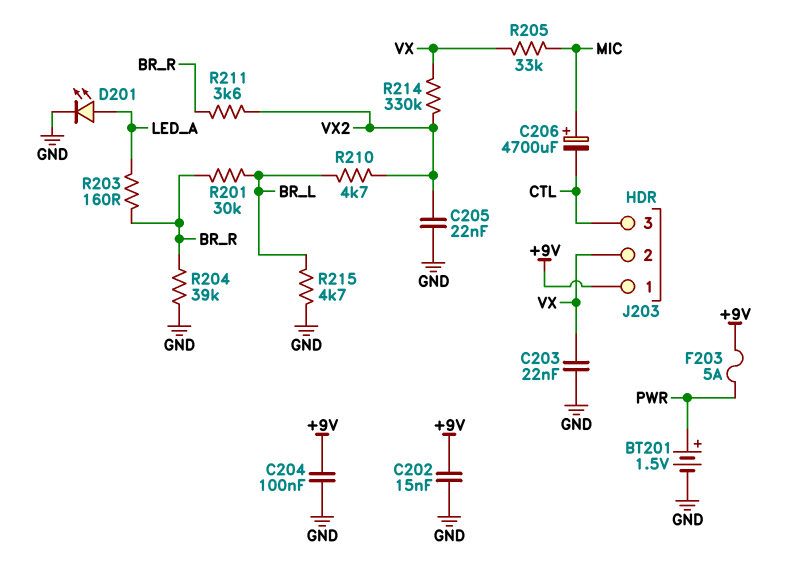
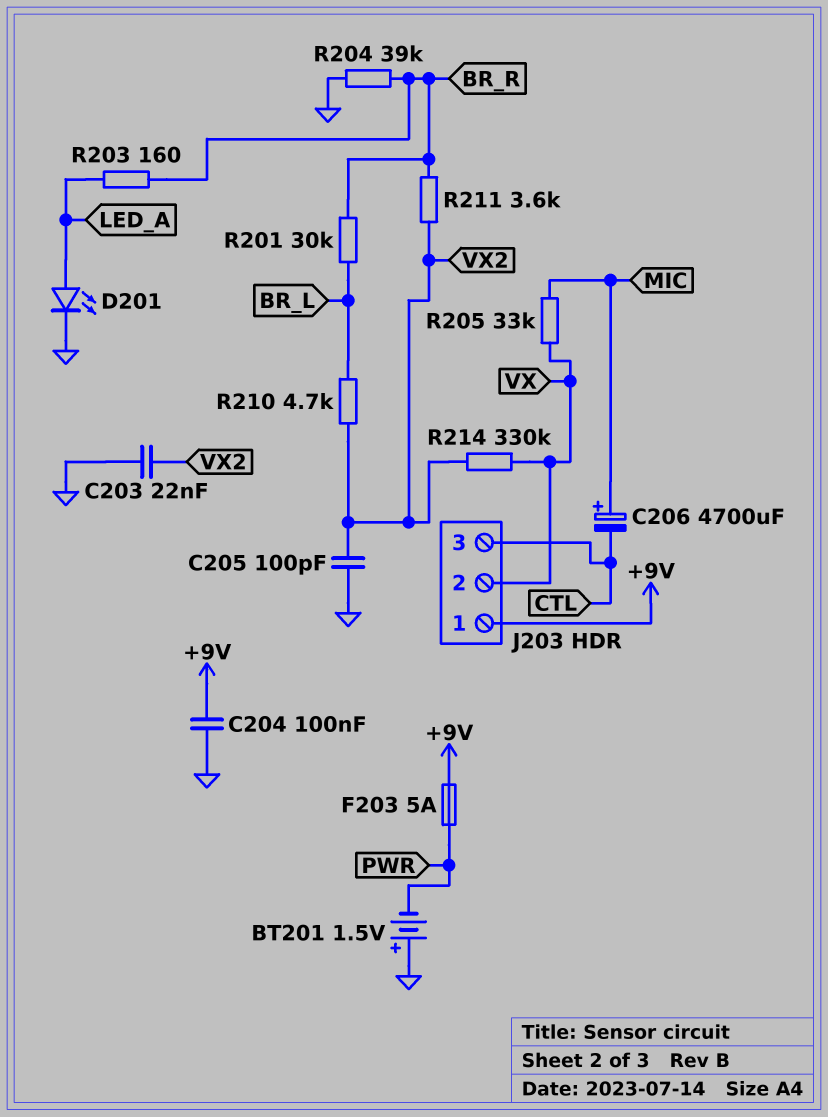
BT201: 1.5V (plus PWR, minus GND) -> 1.5V (plus GND, minus PWR)
C202: 15nF (+9V, GND) -> none
C203: 22nF (GND, VX) -> 22nF (GND, VX2)
C205: 22nF (GND, VX2) -> 100pF (GND, VX2)
R215: 4.7k (BR_L, GND) -> none

